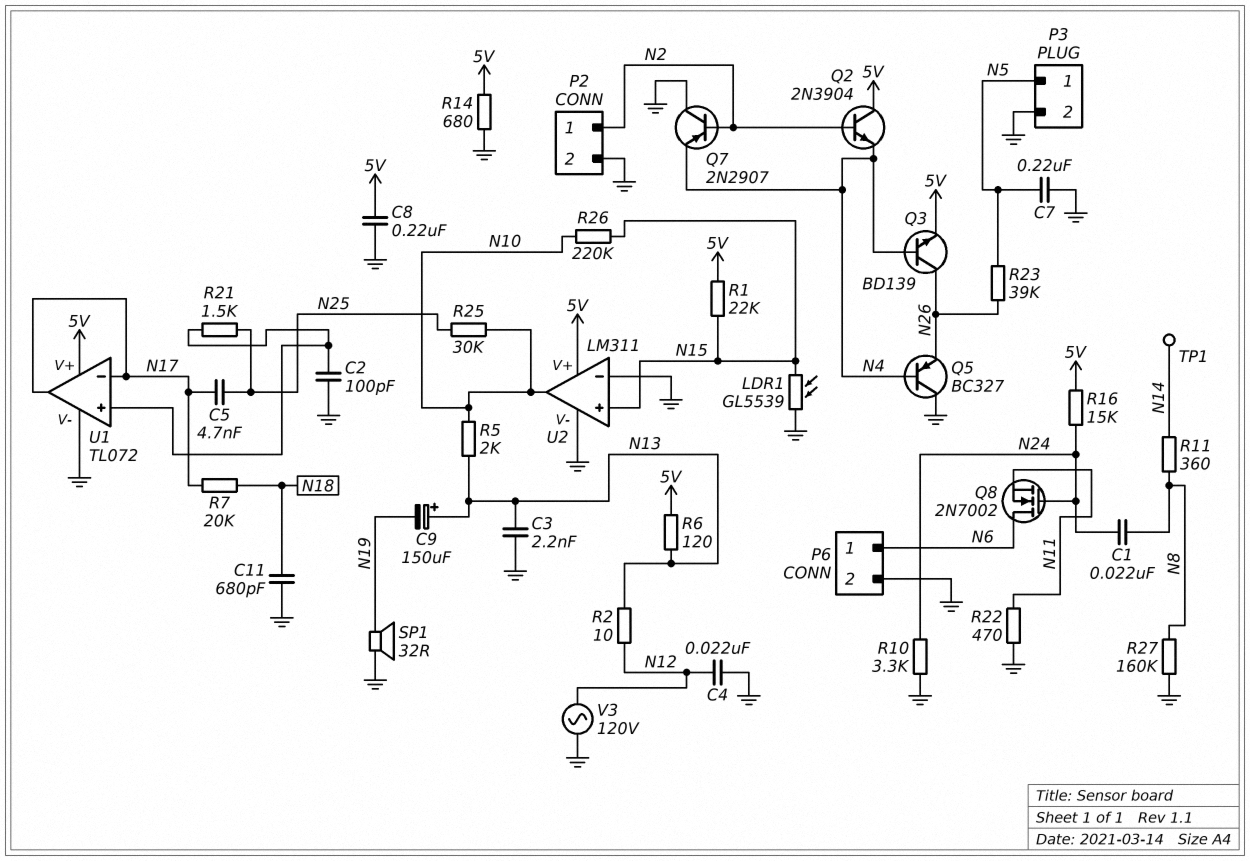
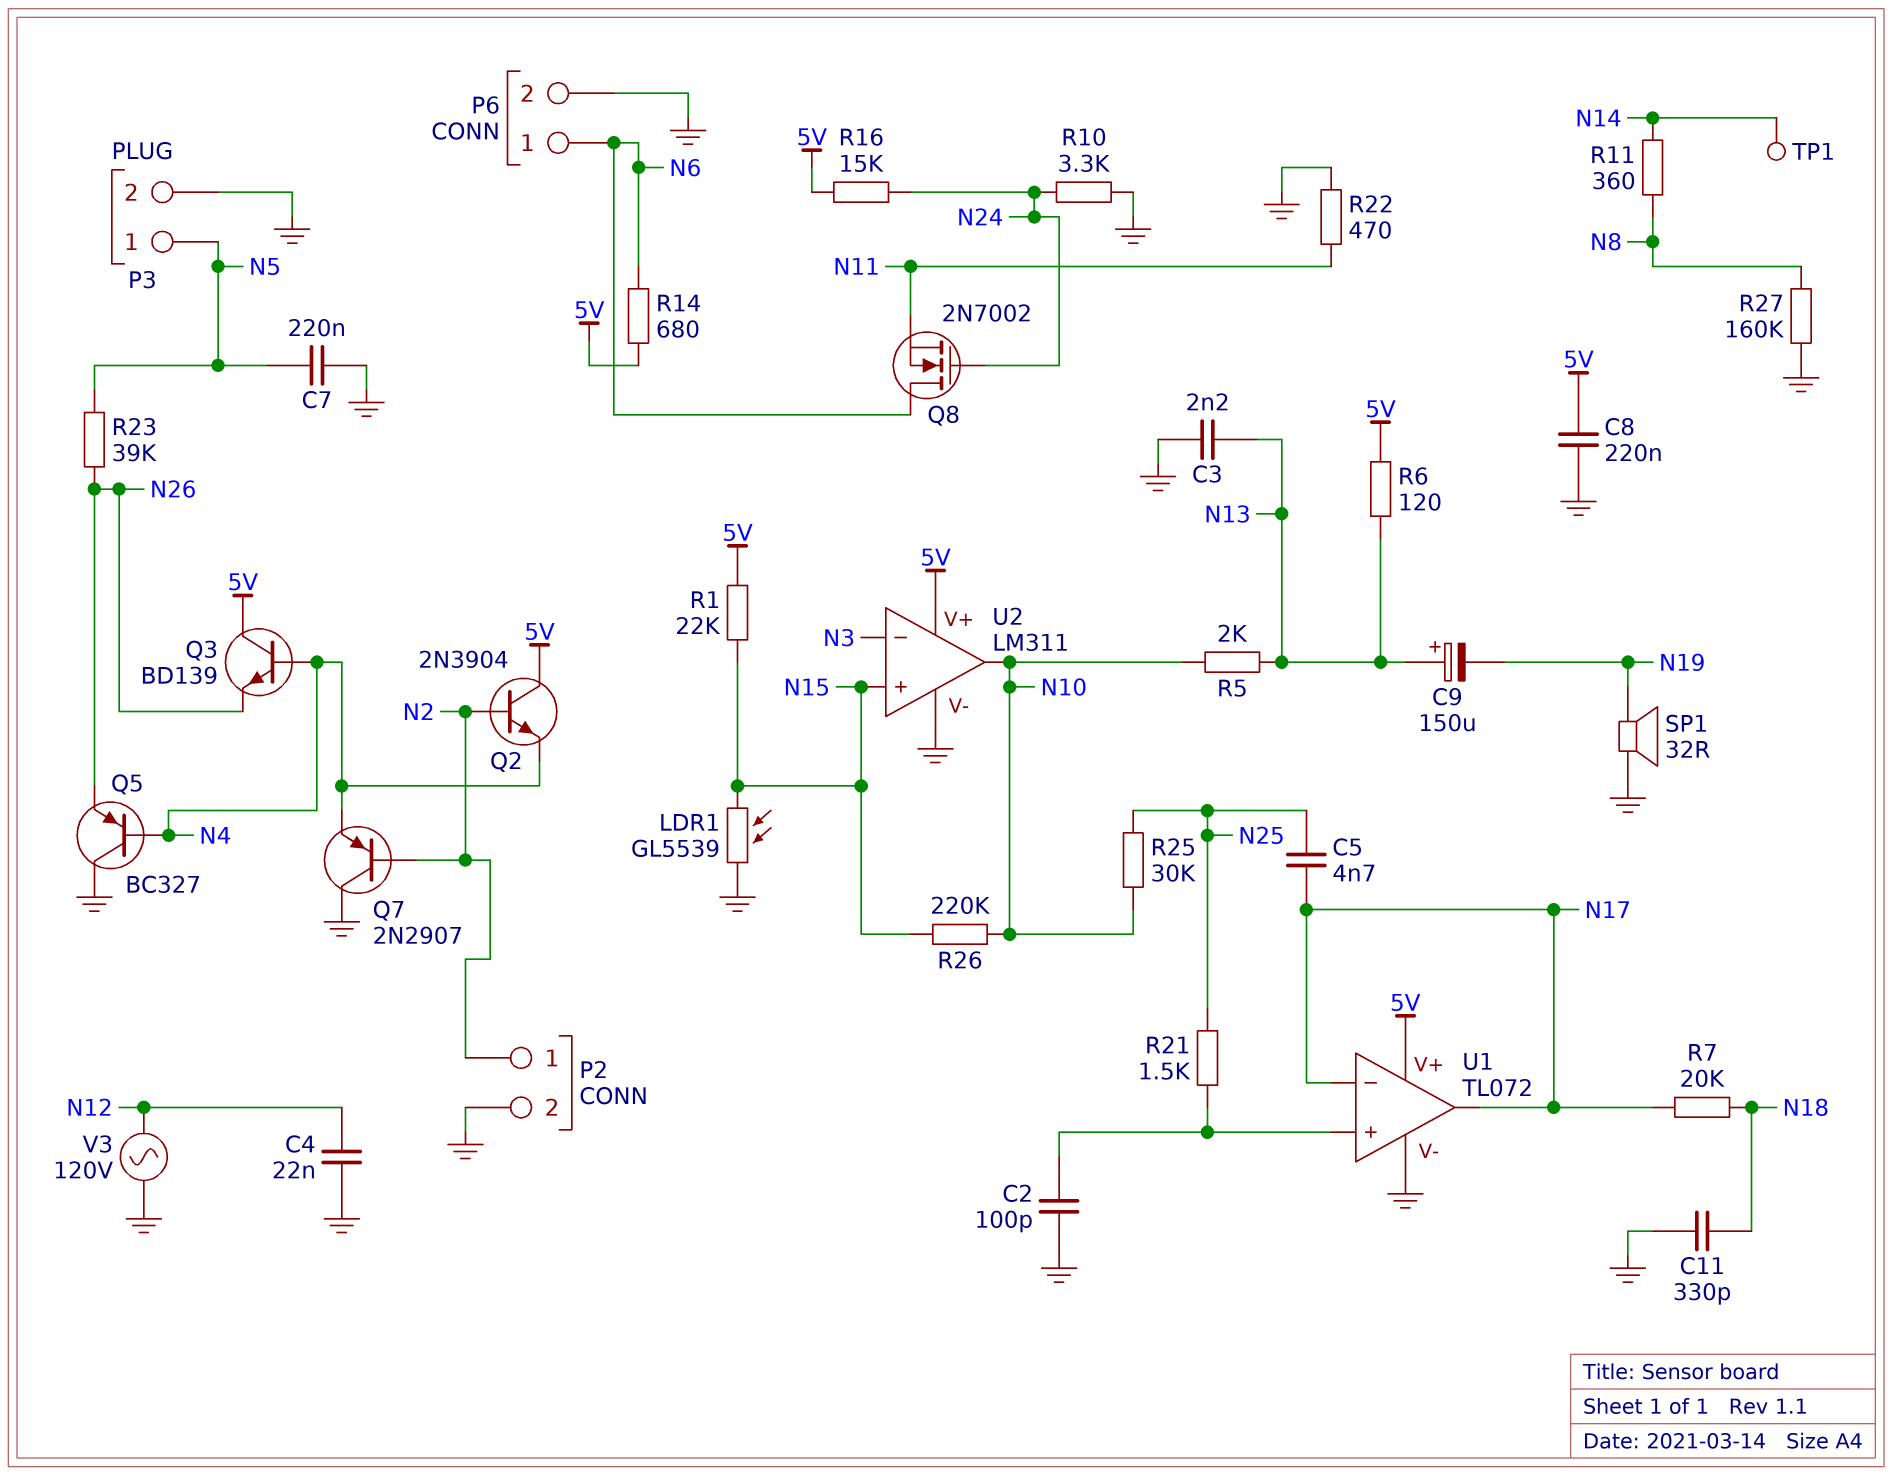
C1: 22nF (N8, N24) -> none
C11: 680pF (GND, N18) -> 330pF (GND, N18)
Q3: NPN BD139 (B N4, C N26, E 5V) -> NPN BD139 (B N4, C 5V, E N26)
R2: 10 (N12, N13) -> none
R14: 680 (5V, GND) -> 680 (5V, N6)
U2 pin in-: GND -> N3

